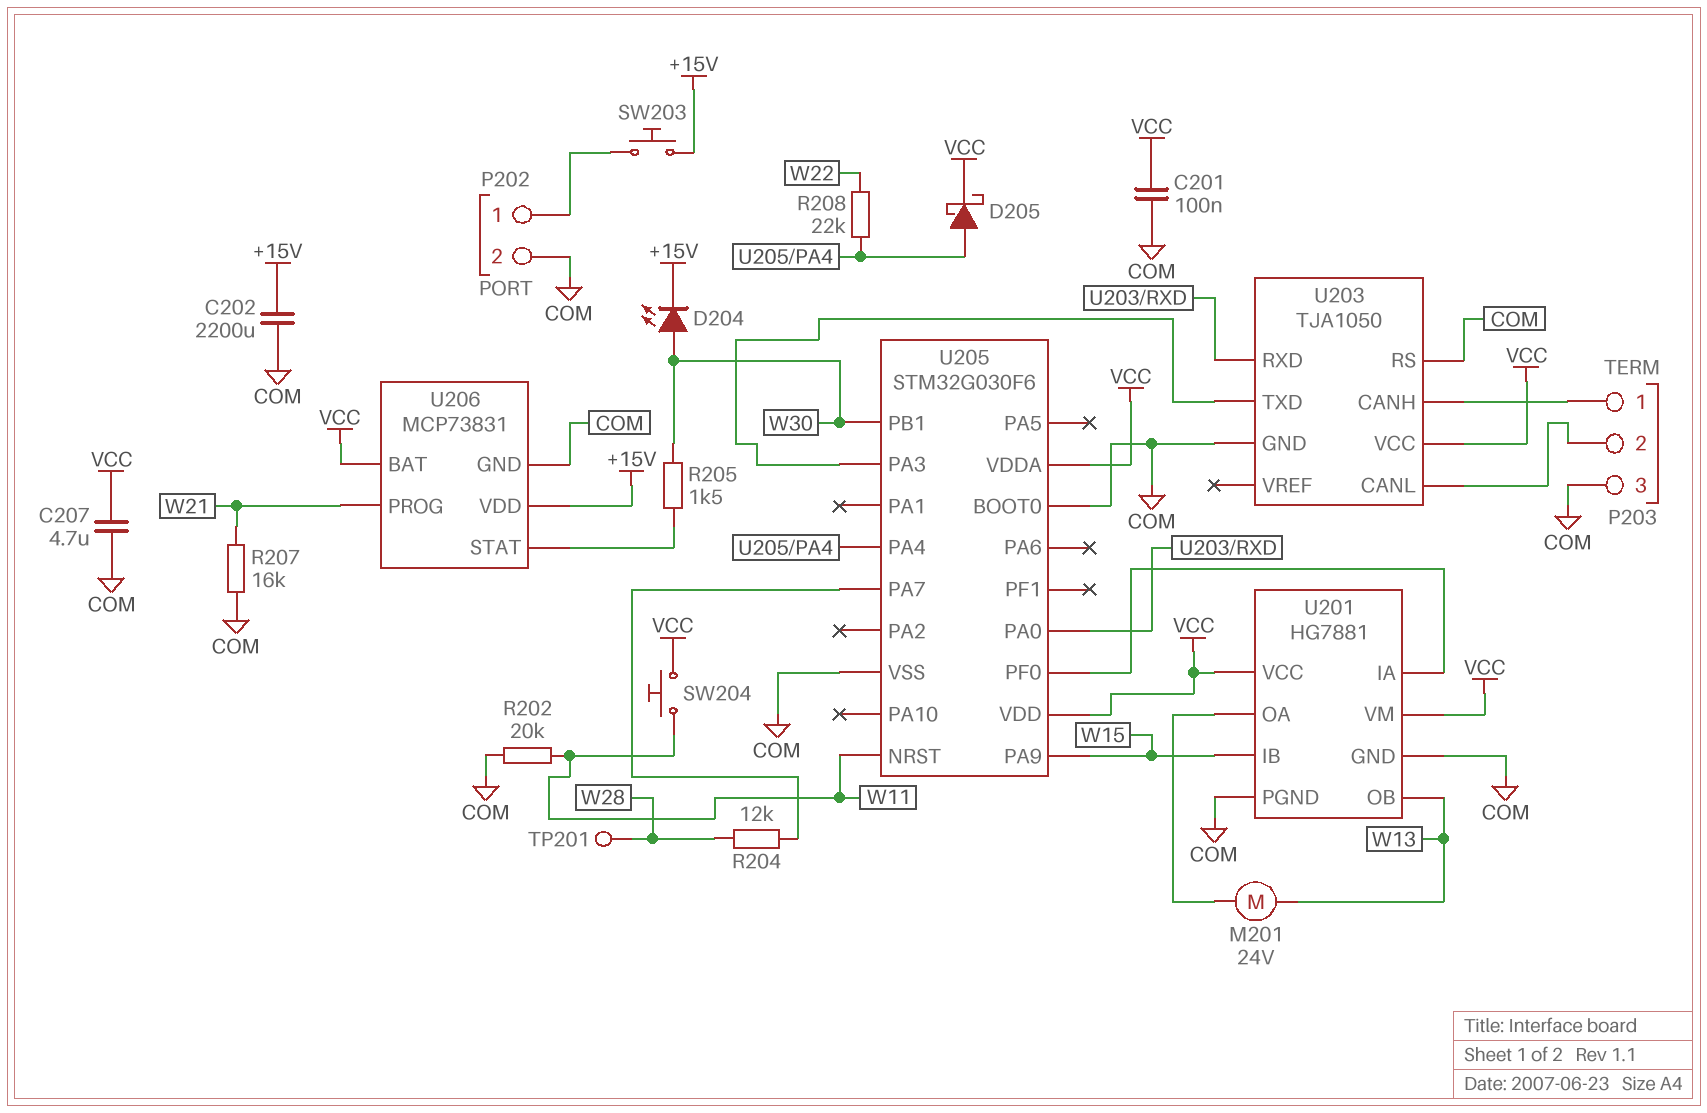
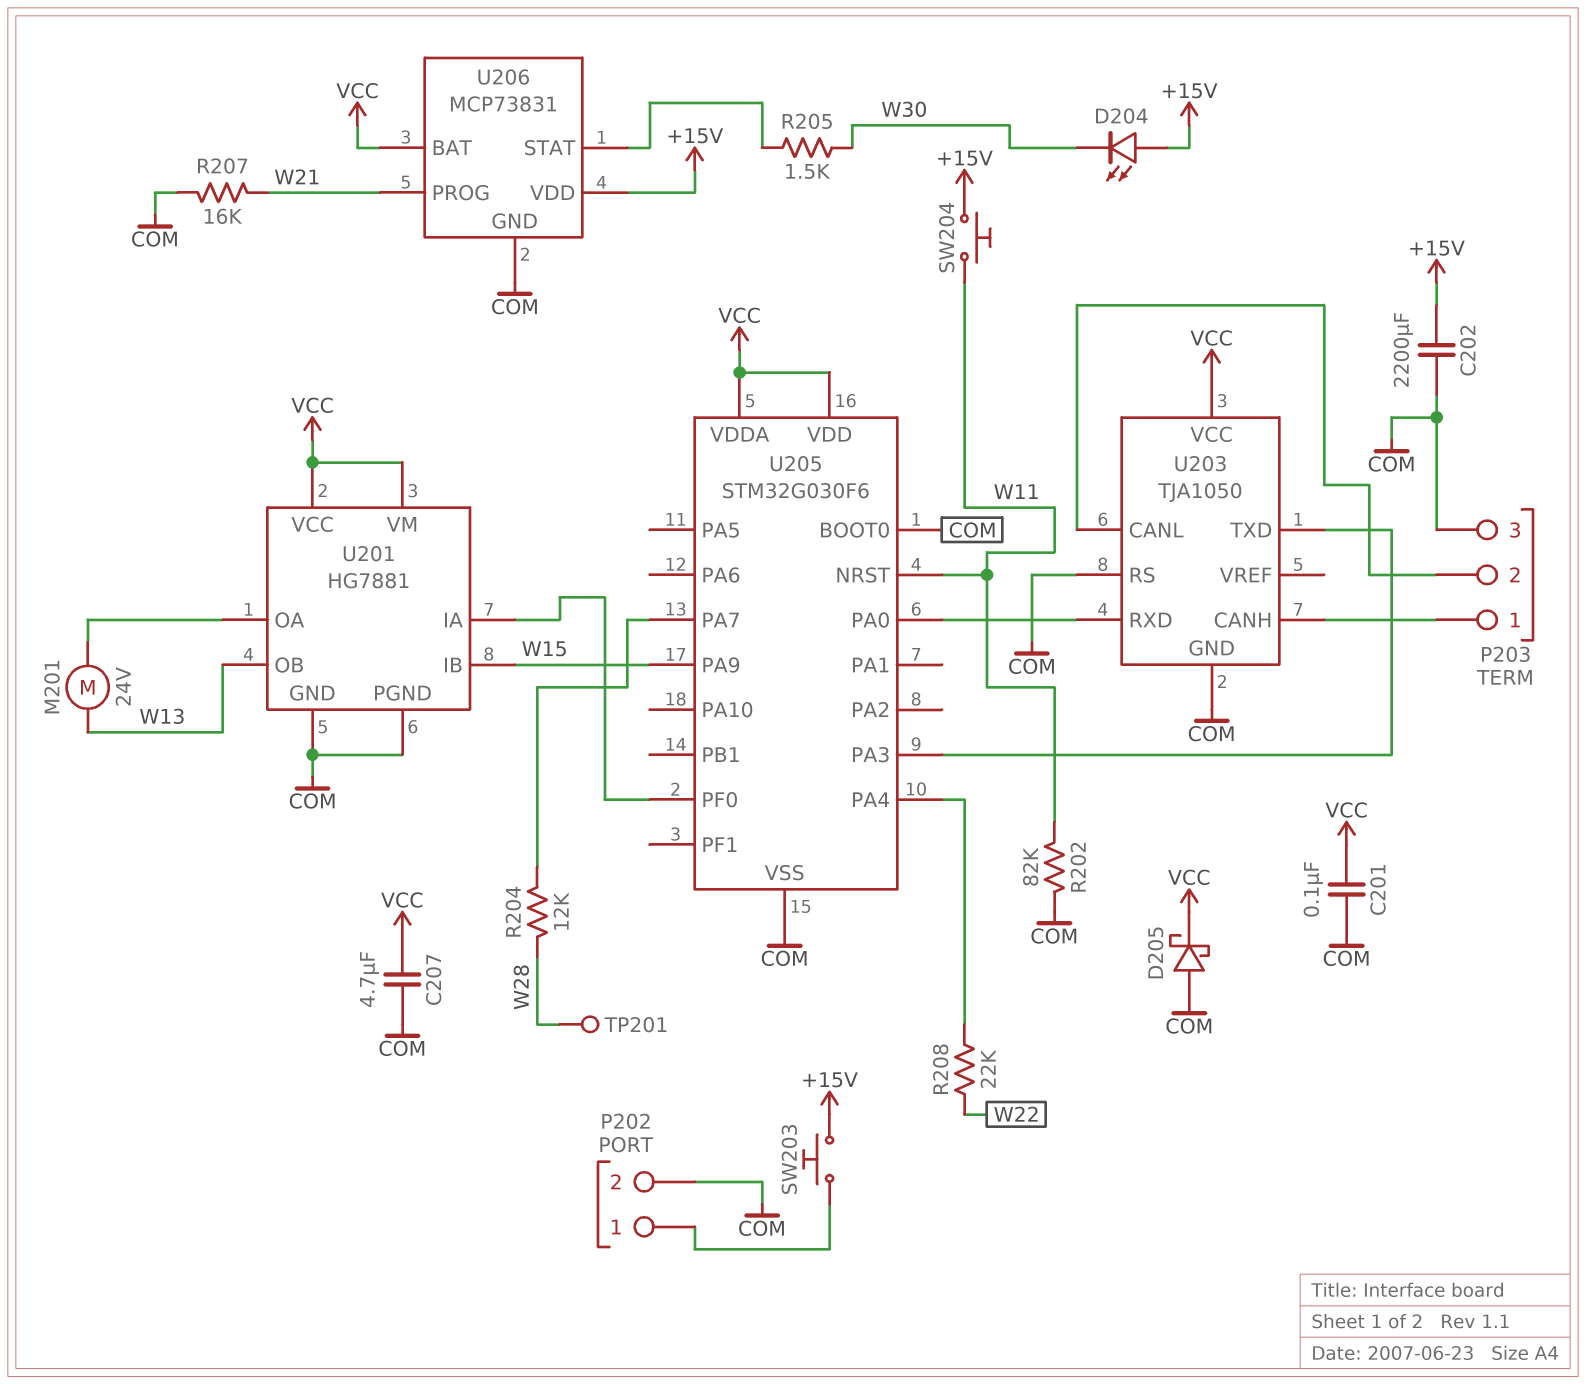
D204: LED (A W30, K +15V) -> LED (A +15V, K W30)
D205: schottky (A U205/PA4, K VCC) -> schottky (A COM, K VCC)
R202: 20k (COM, W11) -> 82k (COM, W11)
SW204: button (VCC, W11) -> button (+15V, W11)
U205 pin PB1: W30 -> none

